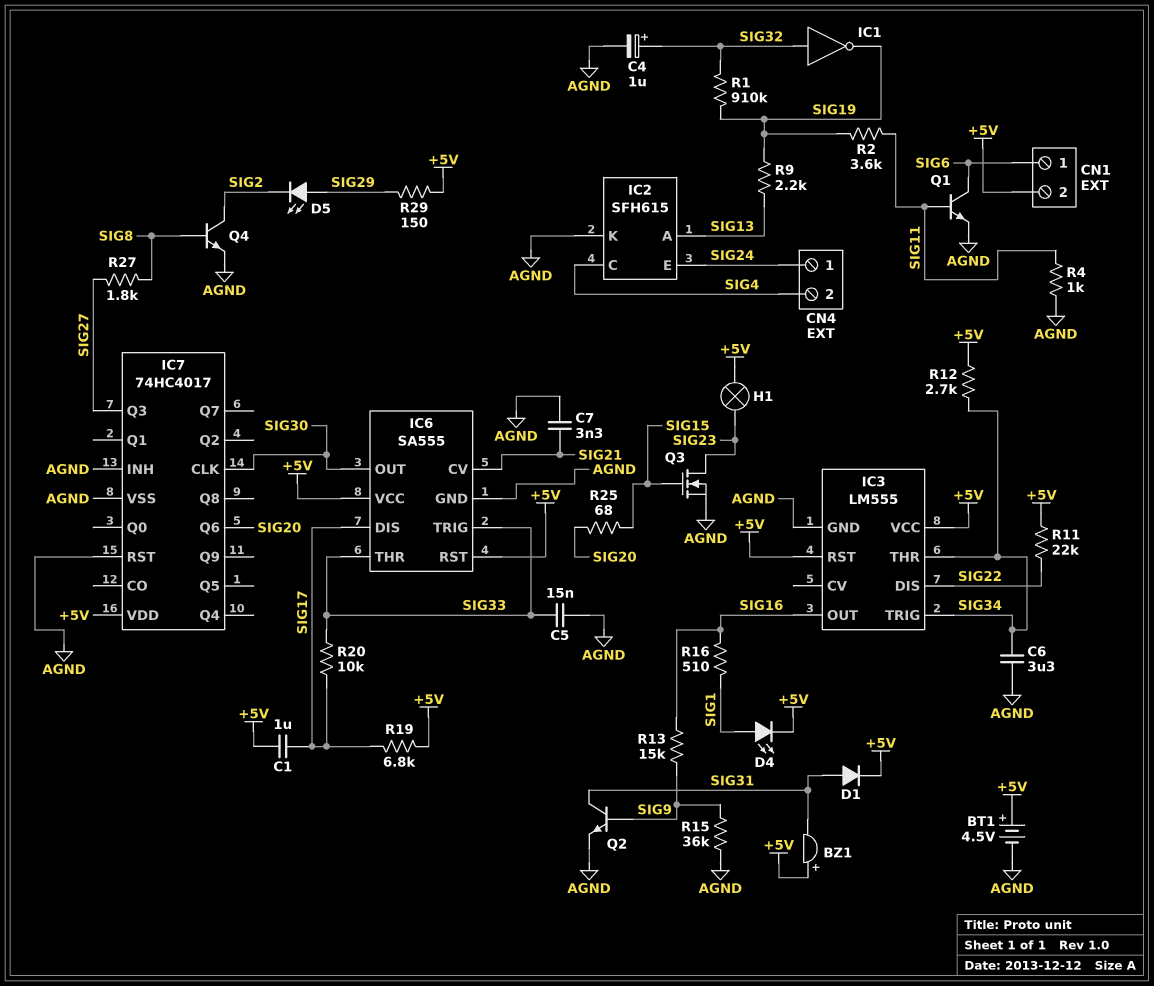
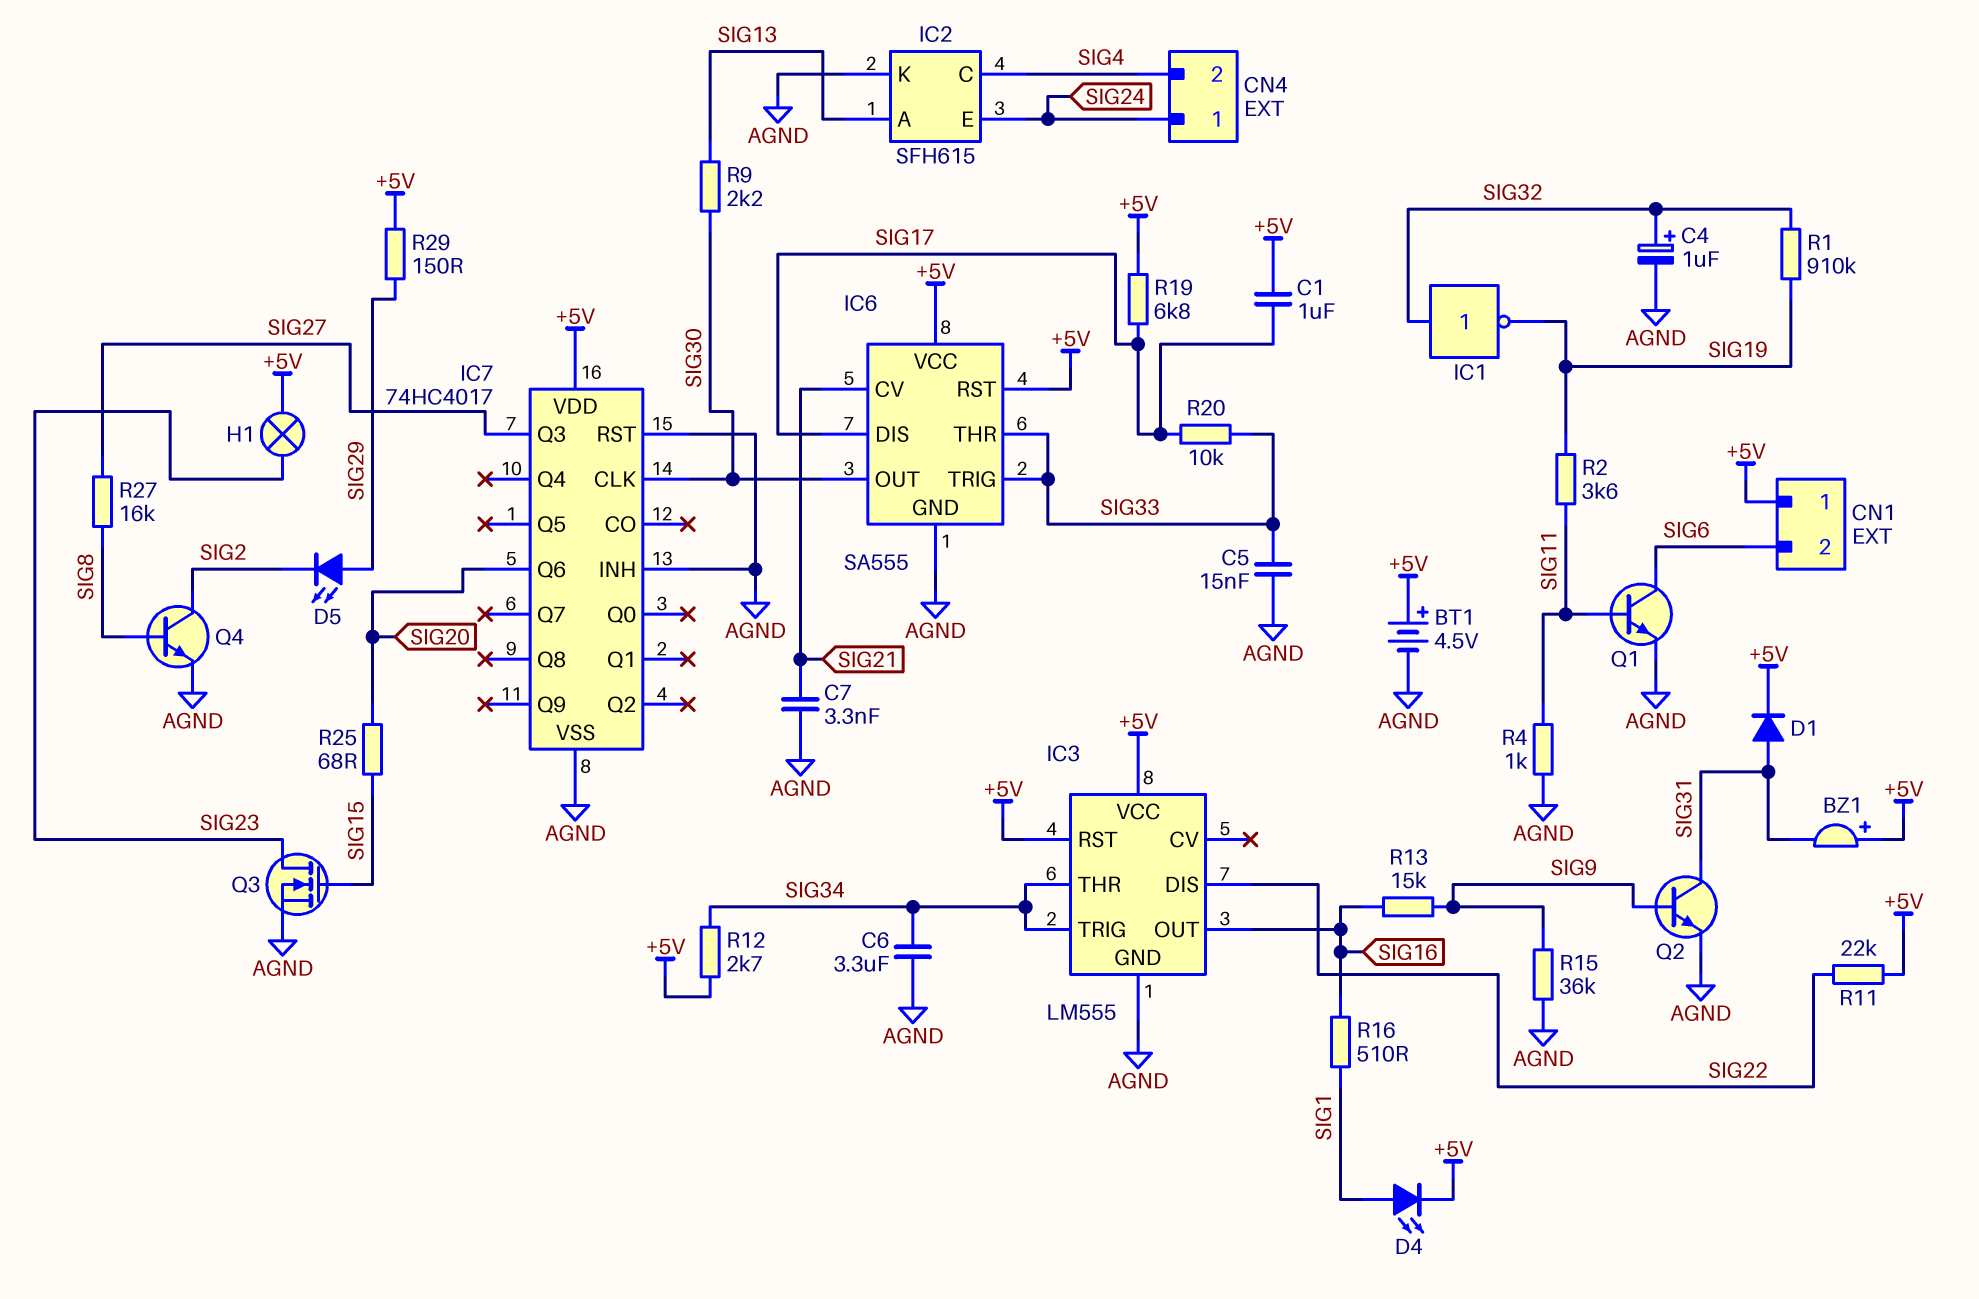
CN1 pin 1: SIG6 -> +5V
CN1 pin 2: +5V -> SIG6
R9: 2.2k (SIG13, SIG19) -> 2.2k (SIG13, SIG30)
R27: 1.8k (SIG8, SIG27) -> 16k (SIG8, SIG27)

